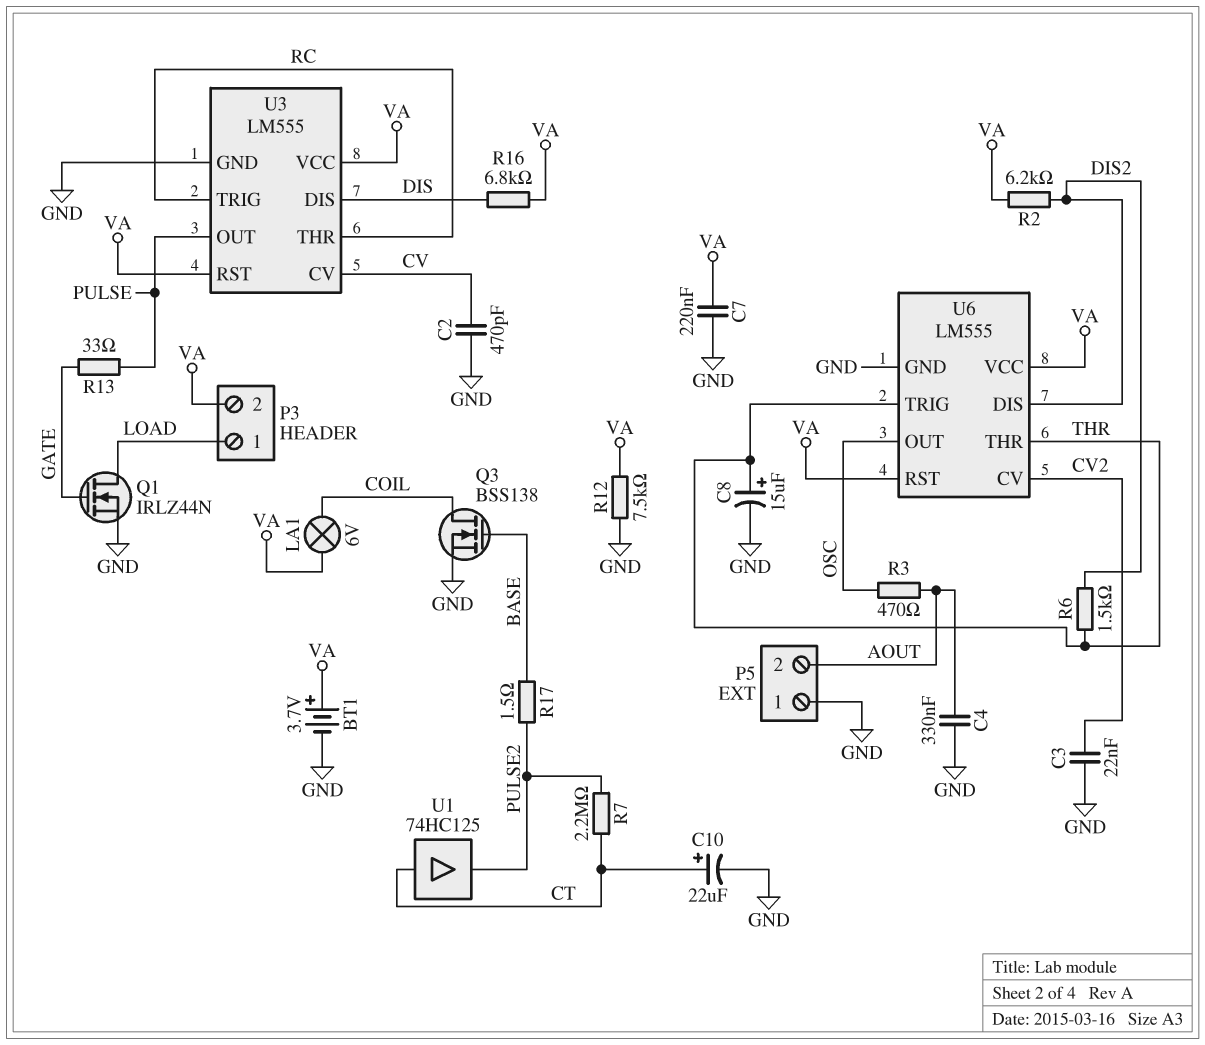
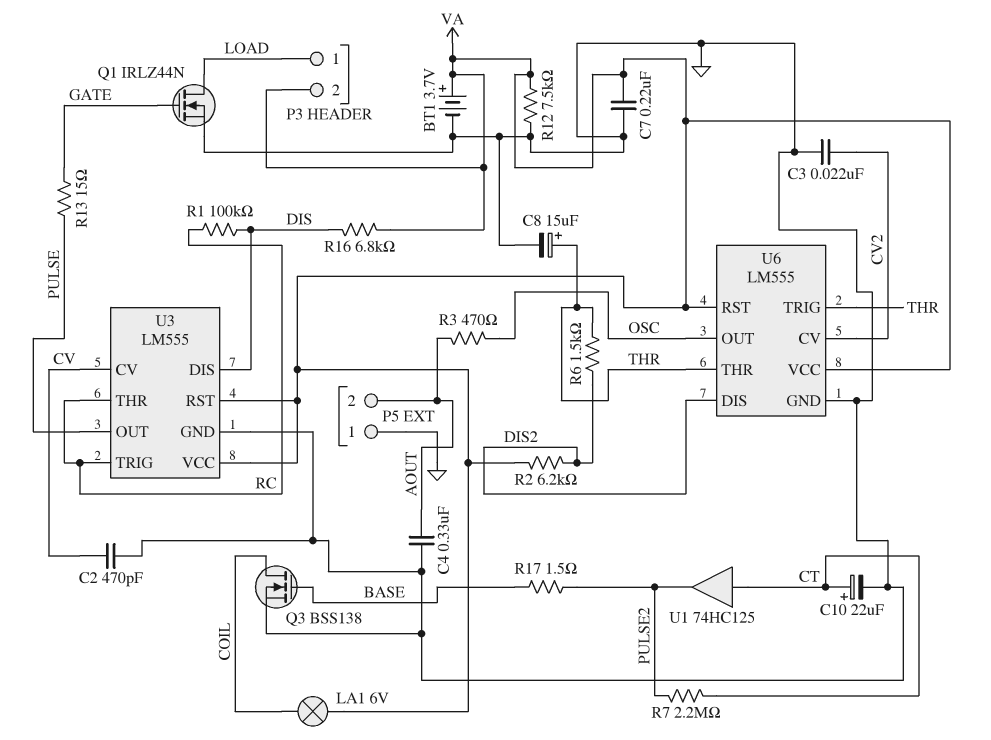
R1: none -> 100k (DIS, RC)
R13: 33 (GATE, PULSE) -> 15 (GATE, PULSE)

